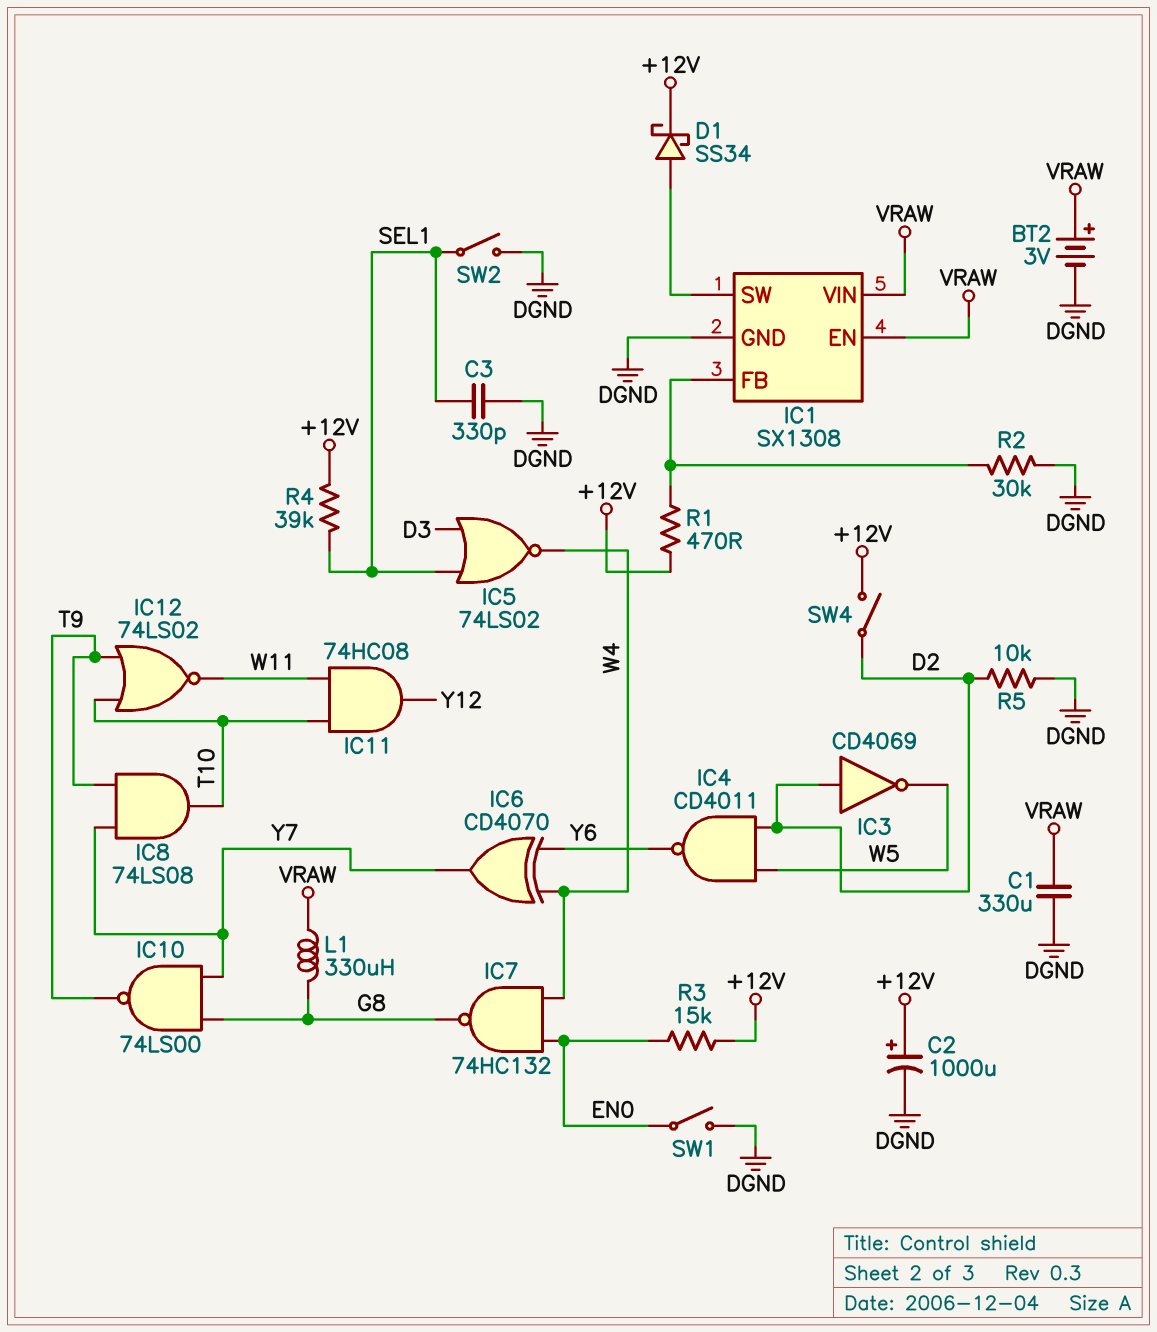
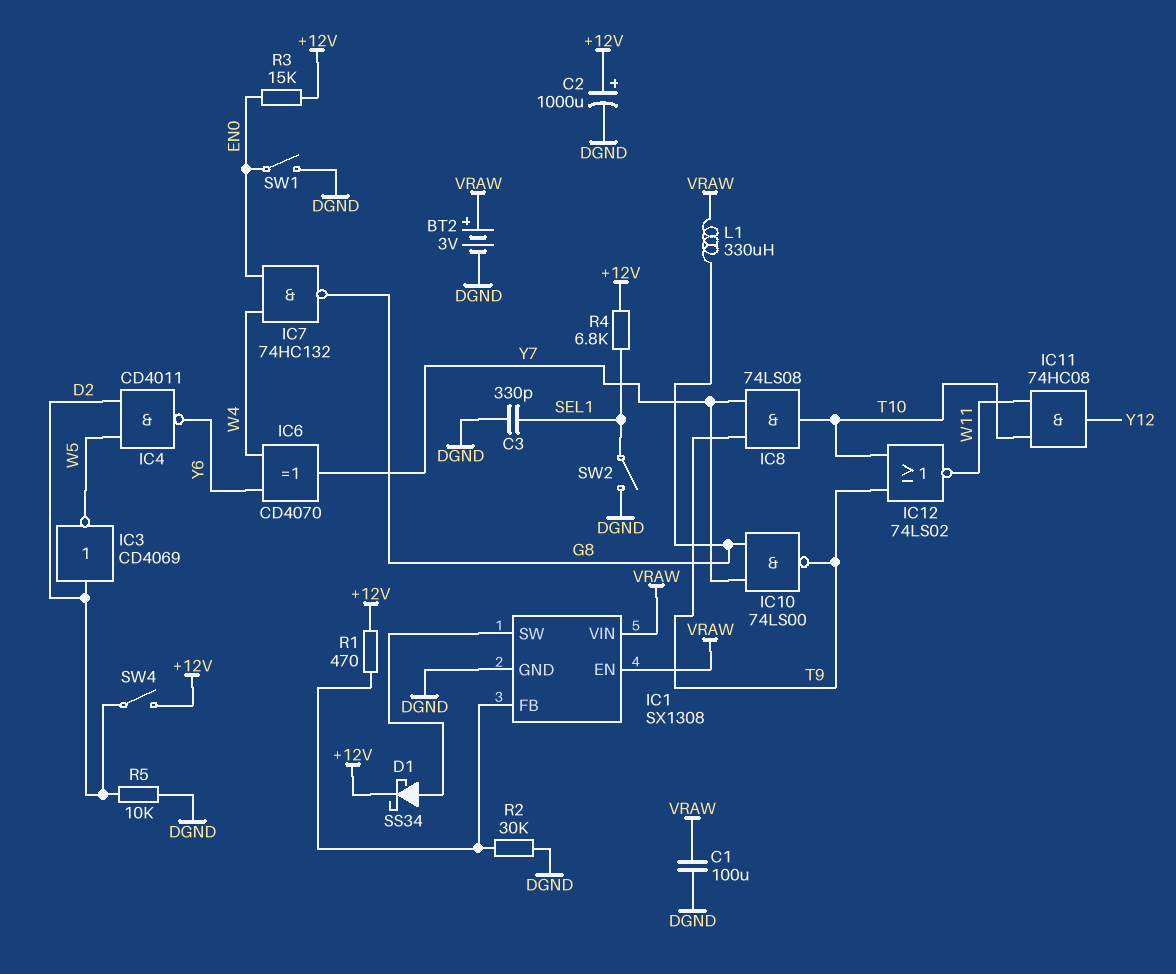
C1: 330uF (DGND, VRAW) -> 100uF (DGND, VRAW)
IC5: NOR 74LS02 (in D3, in SEL1, out W4) -> none
R4: 39k (+12V, SEL1) -> 6.8k (+12V, SEL1)

